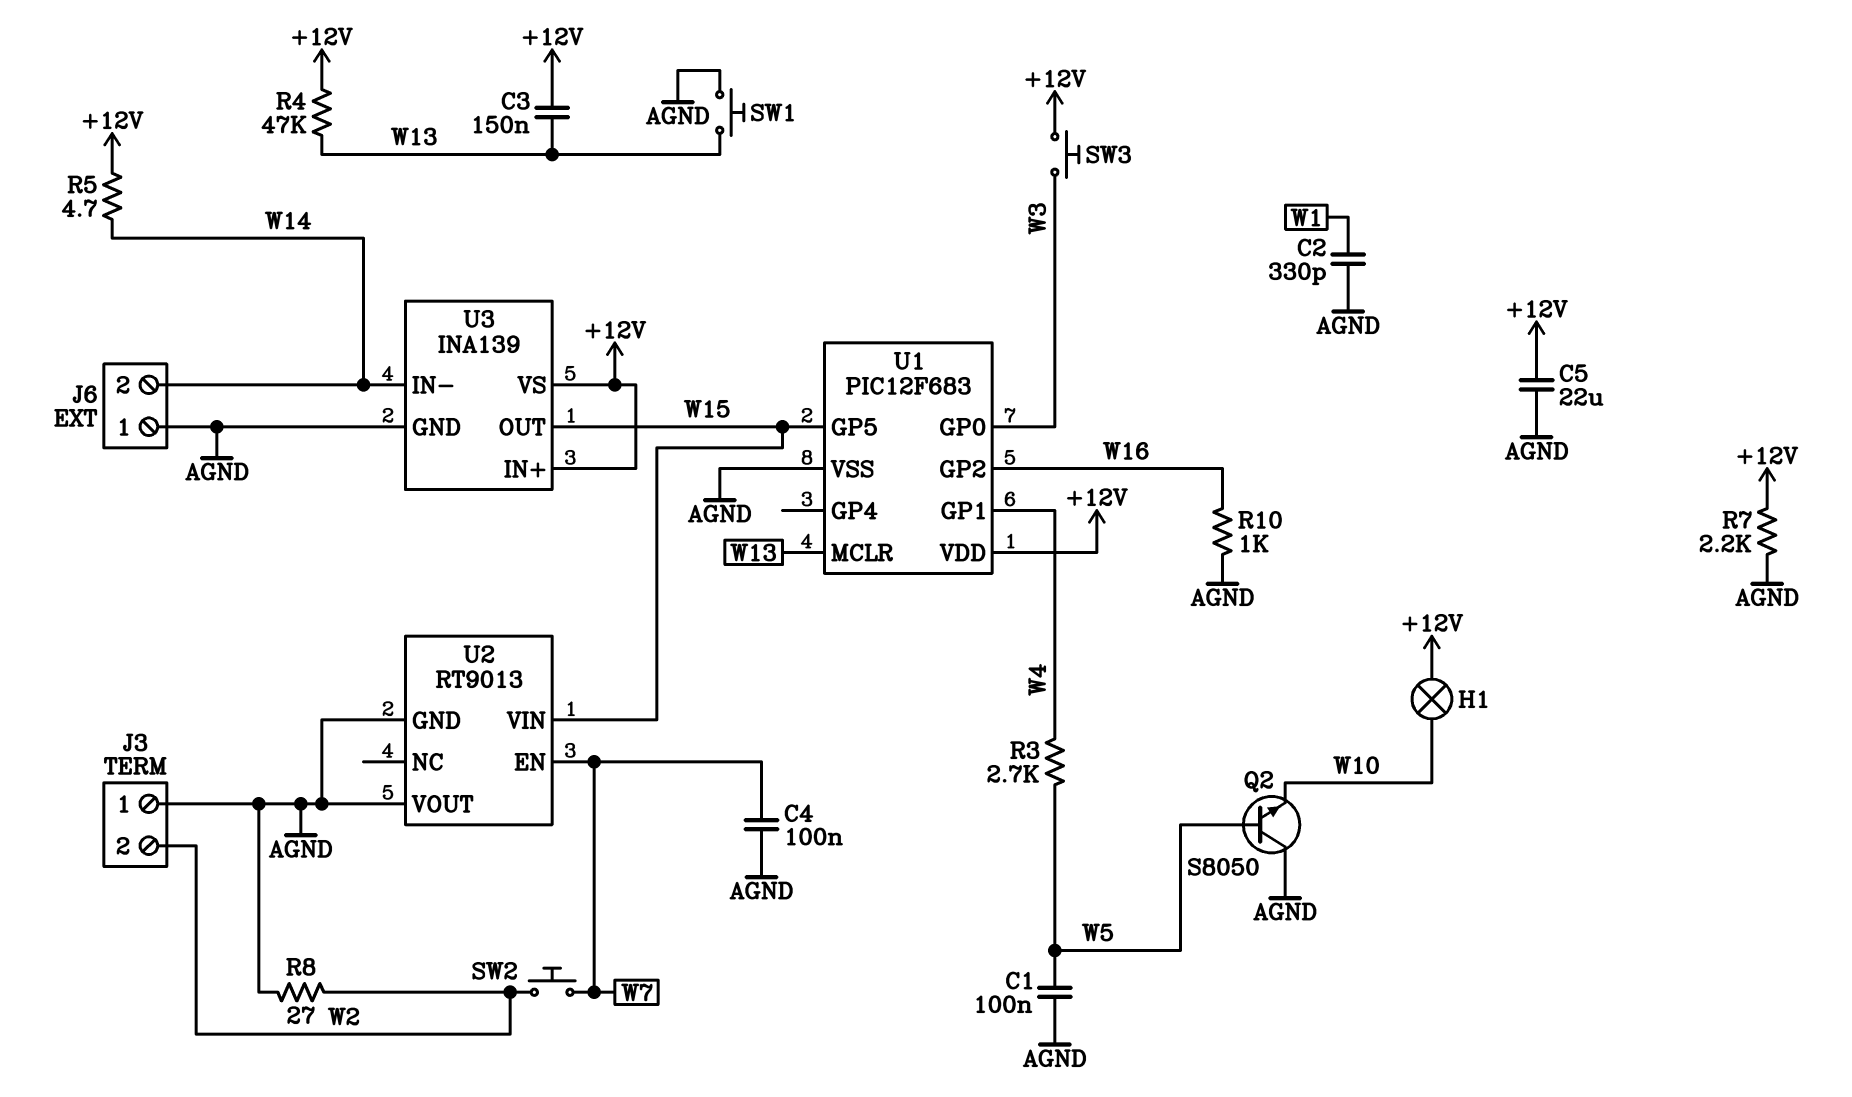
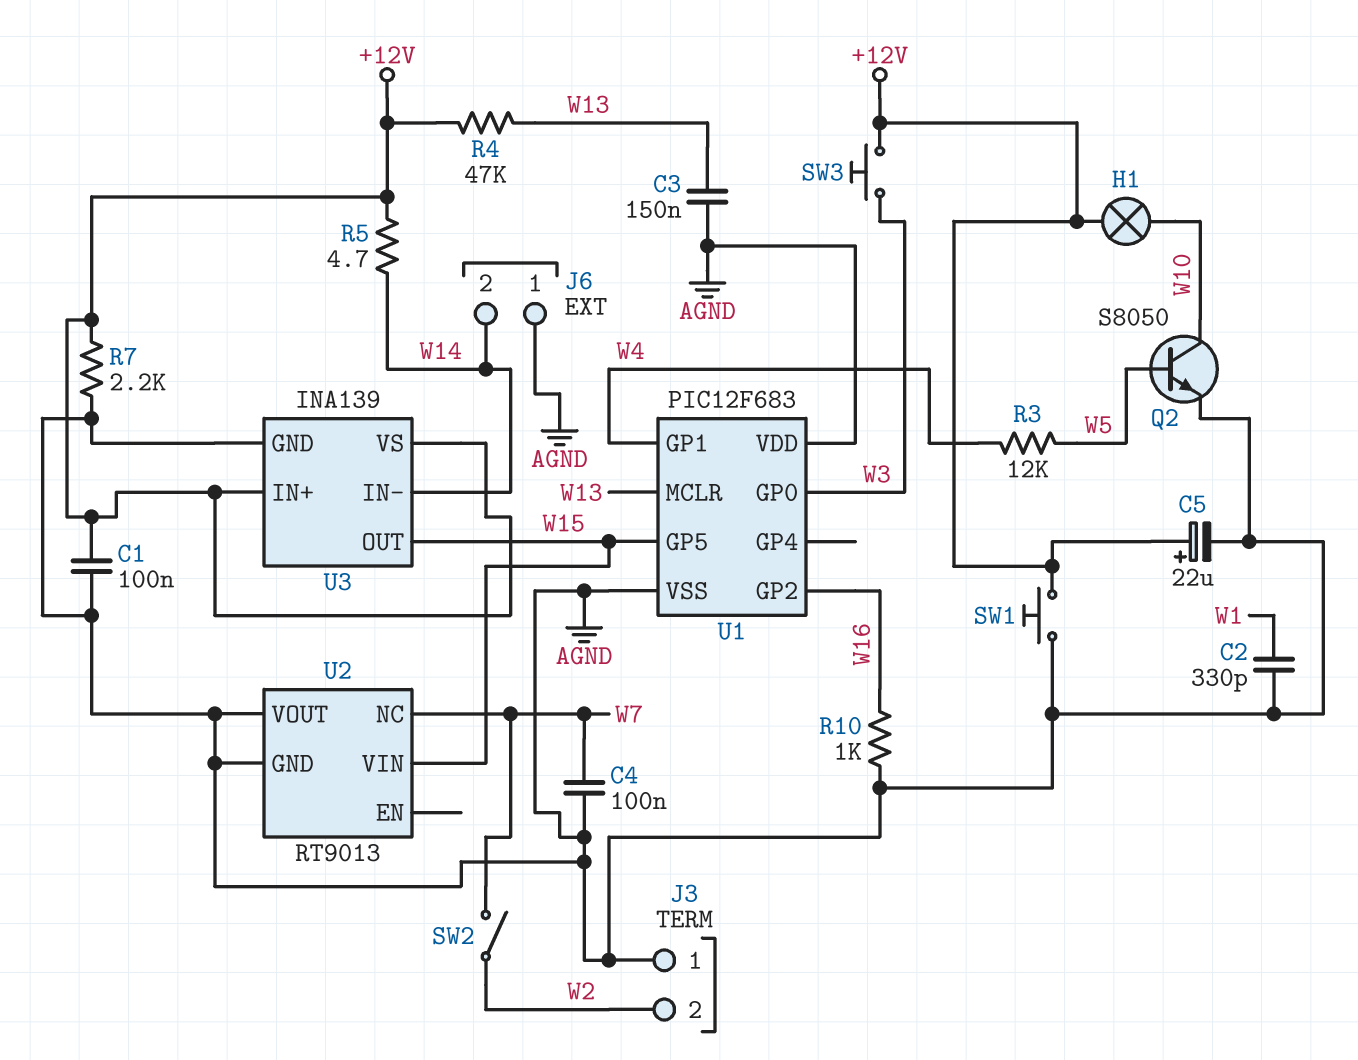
C1: 100nF (AGND, W5) -> 100nF (+12V, AGND)
C3: 150nF (+12V, W13) -> 150nF (AGND, W13)
C5: 22uF (+12V, AGND) -> 22uF (plus +12V, minus AGND)
Q2: NPN S8050 (B W5, C AGND, E W10) -> NPN S8050 (B W5, C W10, E AGND)
R3: 2.7k (W4, W5) -> 12k (W4, W5)
R8: 27 (AGND, W2) -> none
SW1: button (AGND, W13) -> button (+12V, AGND)
SW2: button (W2, W7) -> switch (W2, W7)
U1 pin VDD: +12V -> AGND
U2 pin EN: W7 -> none
U2 pin NC: none -> W7

